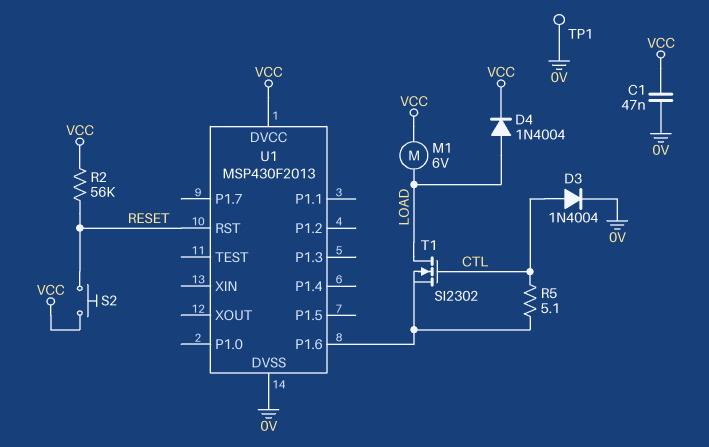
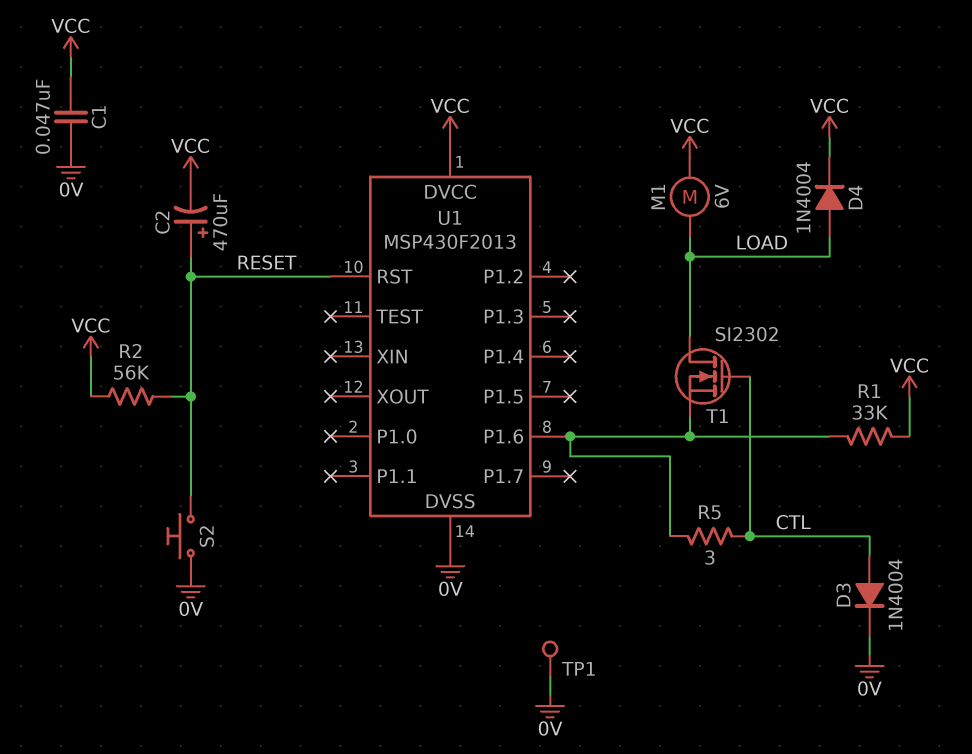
C2: none -> 470uF (plus RESET, minus VCC)
R1: none -> 33k (U1/P1.6, VCC)
R5: 5.1 (CTL, U1/P1.6) -> 3 (CTL, U1/P1.6)
S2: button (RESET, VCC) -> button (0V, RESET)

